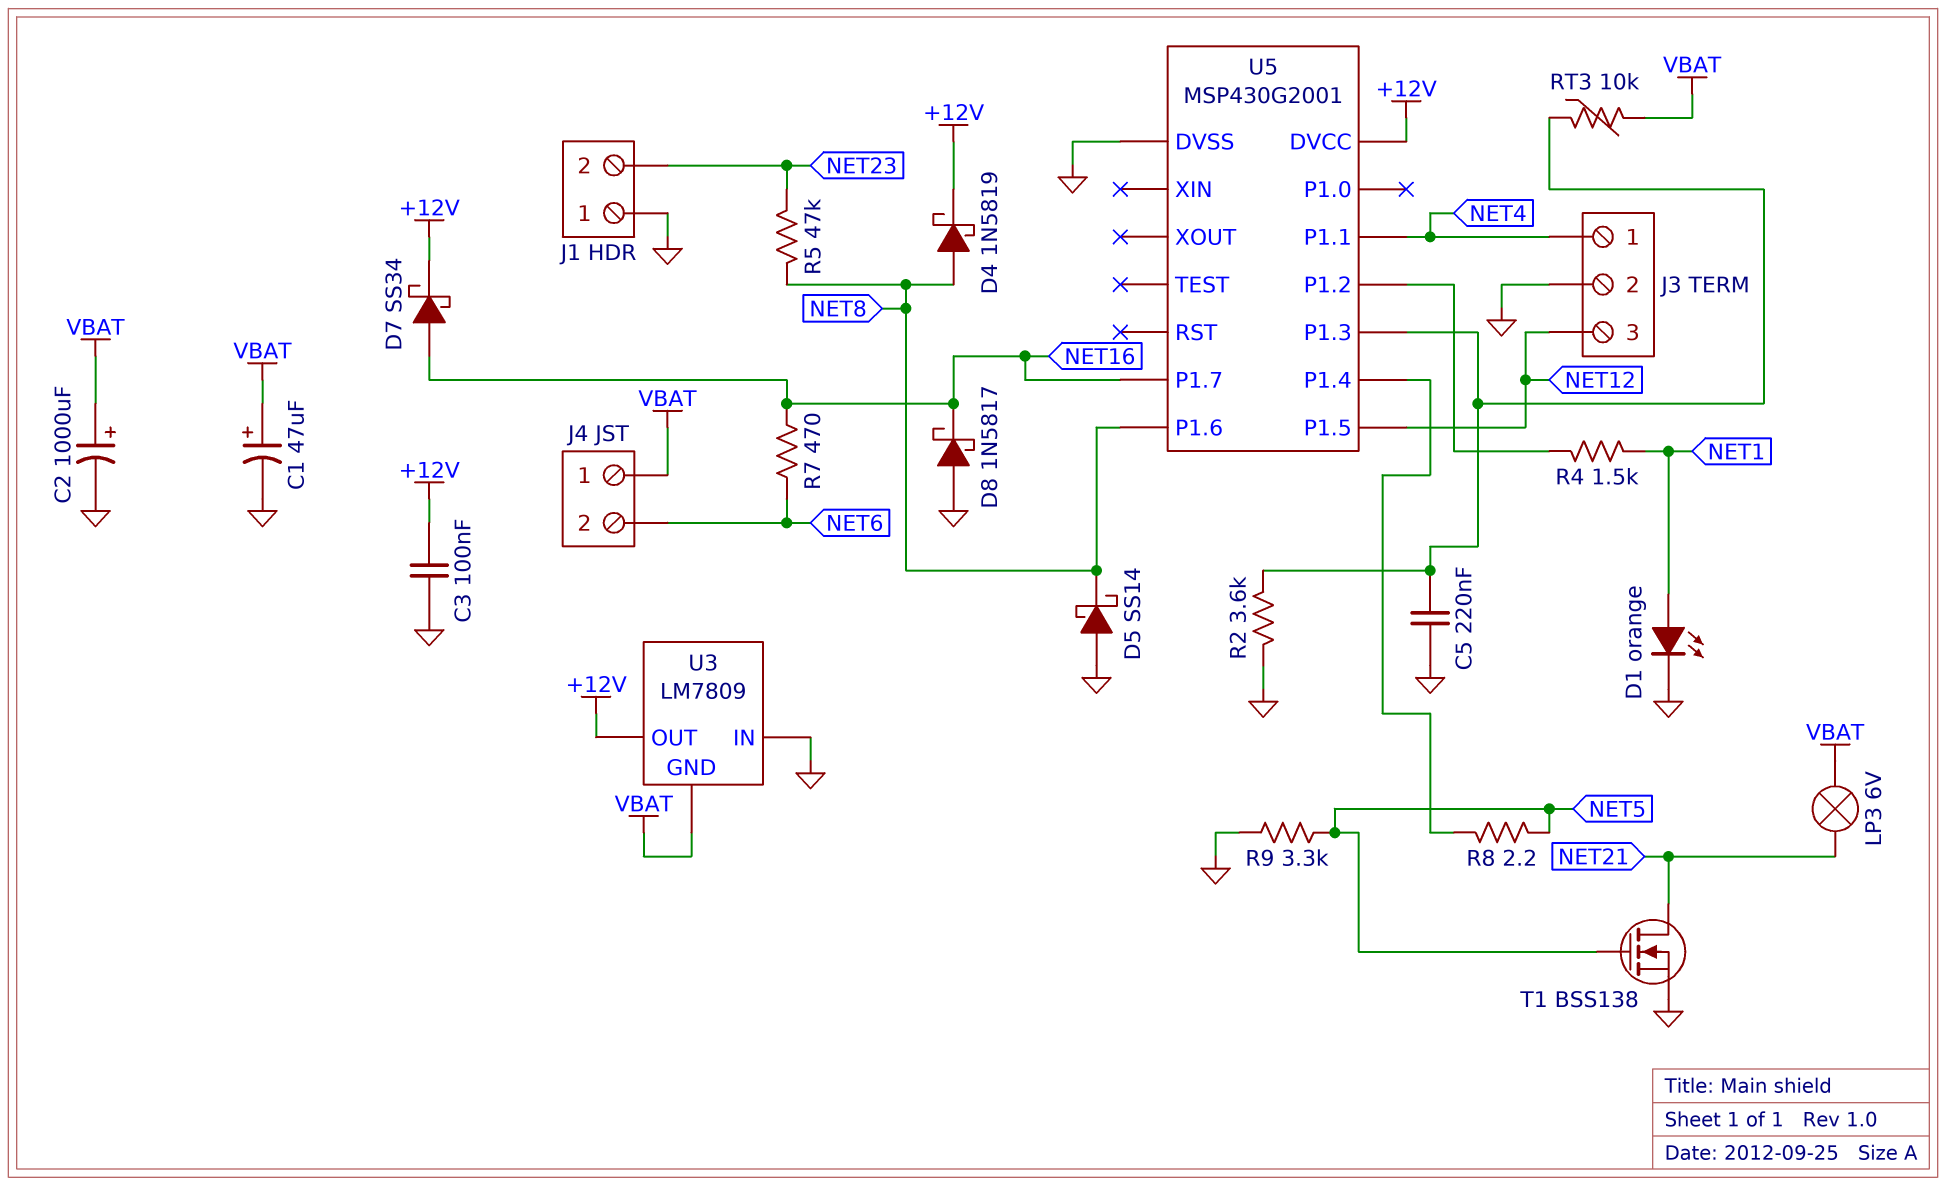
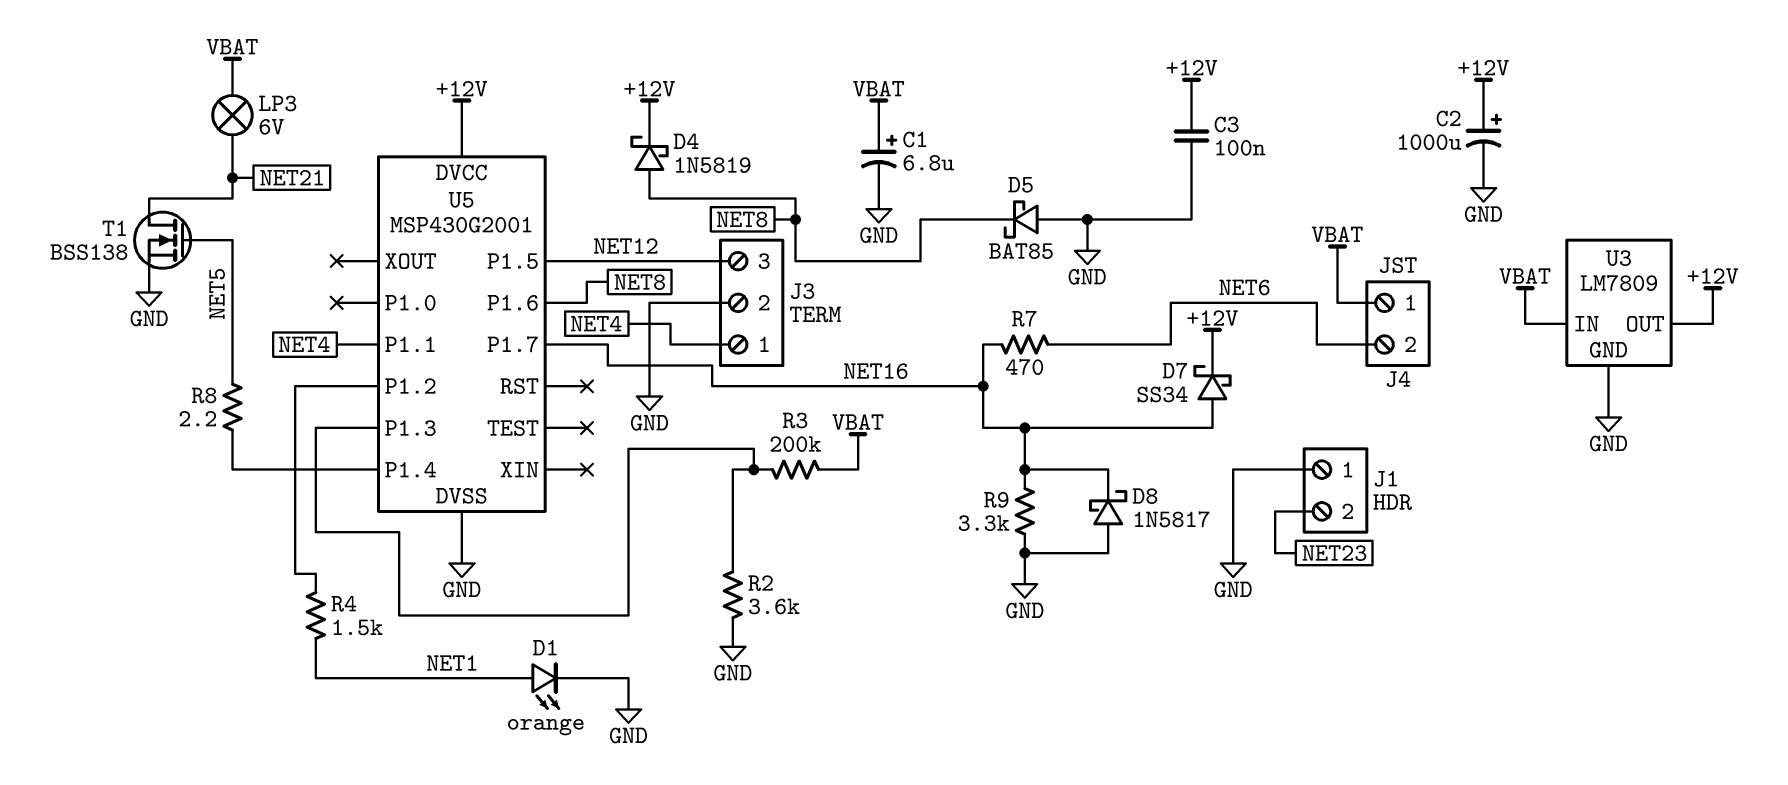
C1: 47uF (plus VBAT, minus GND) -> 6.8uF (plus VBAT, minus GND)
C2: 1000uF (plus VBAT, minus GND) -> 1000uF (plus +12V, minus GND)
C5: 220nF (GND, U5/P1.3) -> none
D5: schottky SS14 (A GND, K NET8) -> schottky BAT85 (A GND, K NET8)
R3: none -> 200k (U5/P1.3, VBAT)
R5: 47k (NET8, NET23) -> none
R9: 3.3k (GND, NET5) -> 3.3k (GND, NET16)
RT3: 10k (U5/P1.3, VBAT) -> none
U3 pin GND: VBAT -> GND
U3 pin IN: GND -> VBAT

